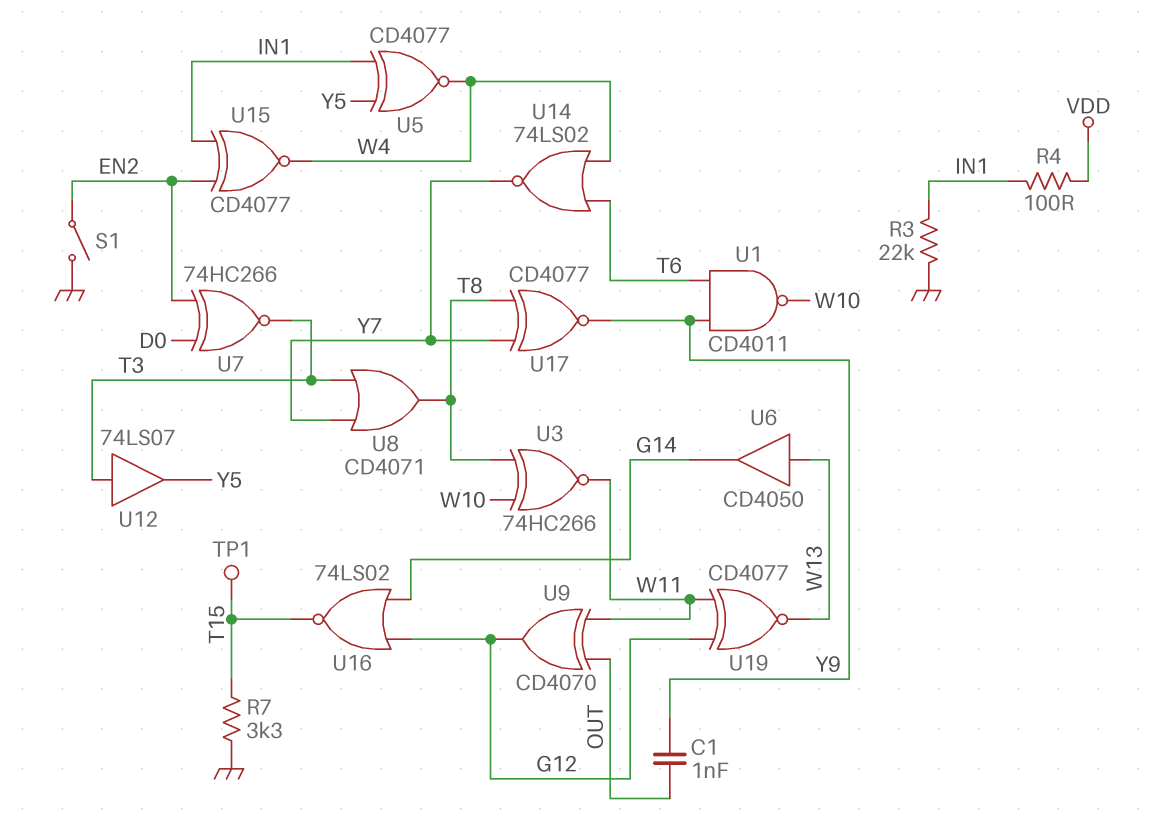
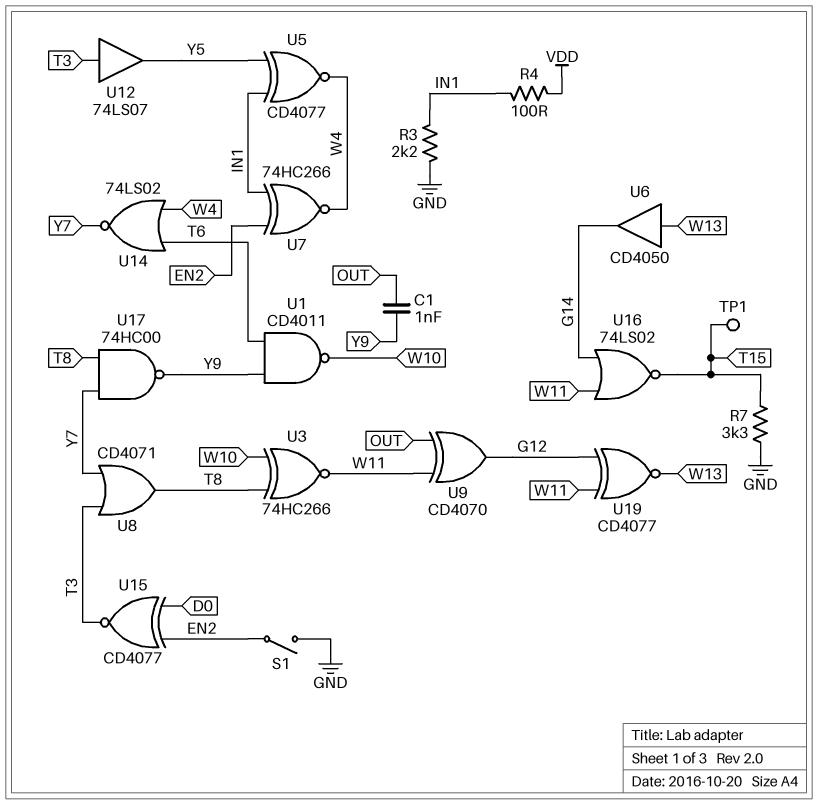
R3: 22k (GND, IN1) -> 2.2k (GND, IN1)
U7: XNOR 74HC266 (in D0, in EN2, out T3) -> XNOR 74HC266 (in EN2, in IN1, out W4)
U15: XNOR CD4077 (in EN2, in IN1, out W4) -> XNOR CD4077 (in D0, in EN2, out T3)
U16: NOR 74LS02 (in G12, in G14, out T15) -> NOR 74LS02 (in G14, in W11, out T15)
U17: XNOR CD4077 (in T8, in Y7, out Y9) -> NAND 74HC00 (in T8, in Y7, out Y9)

